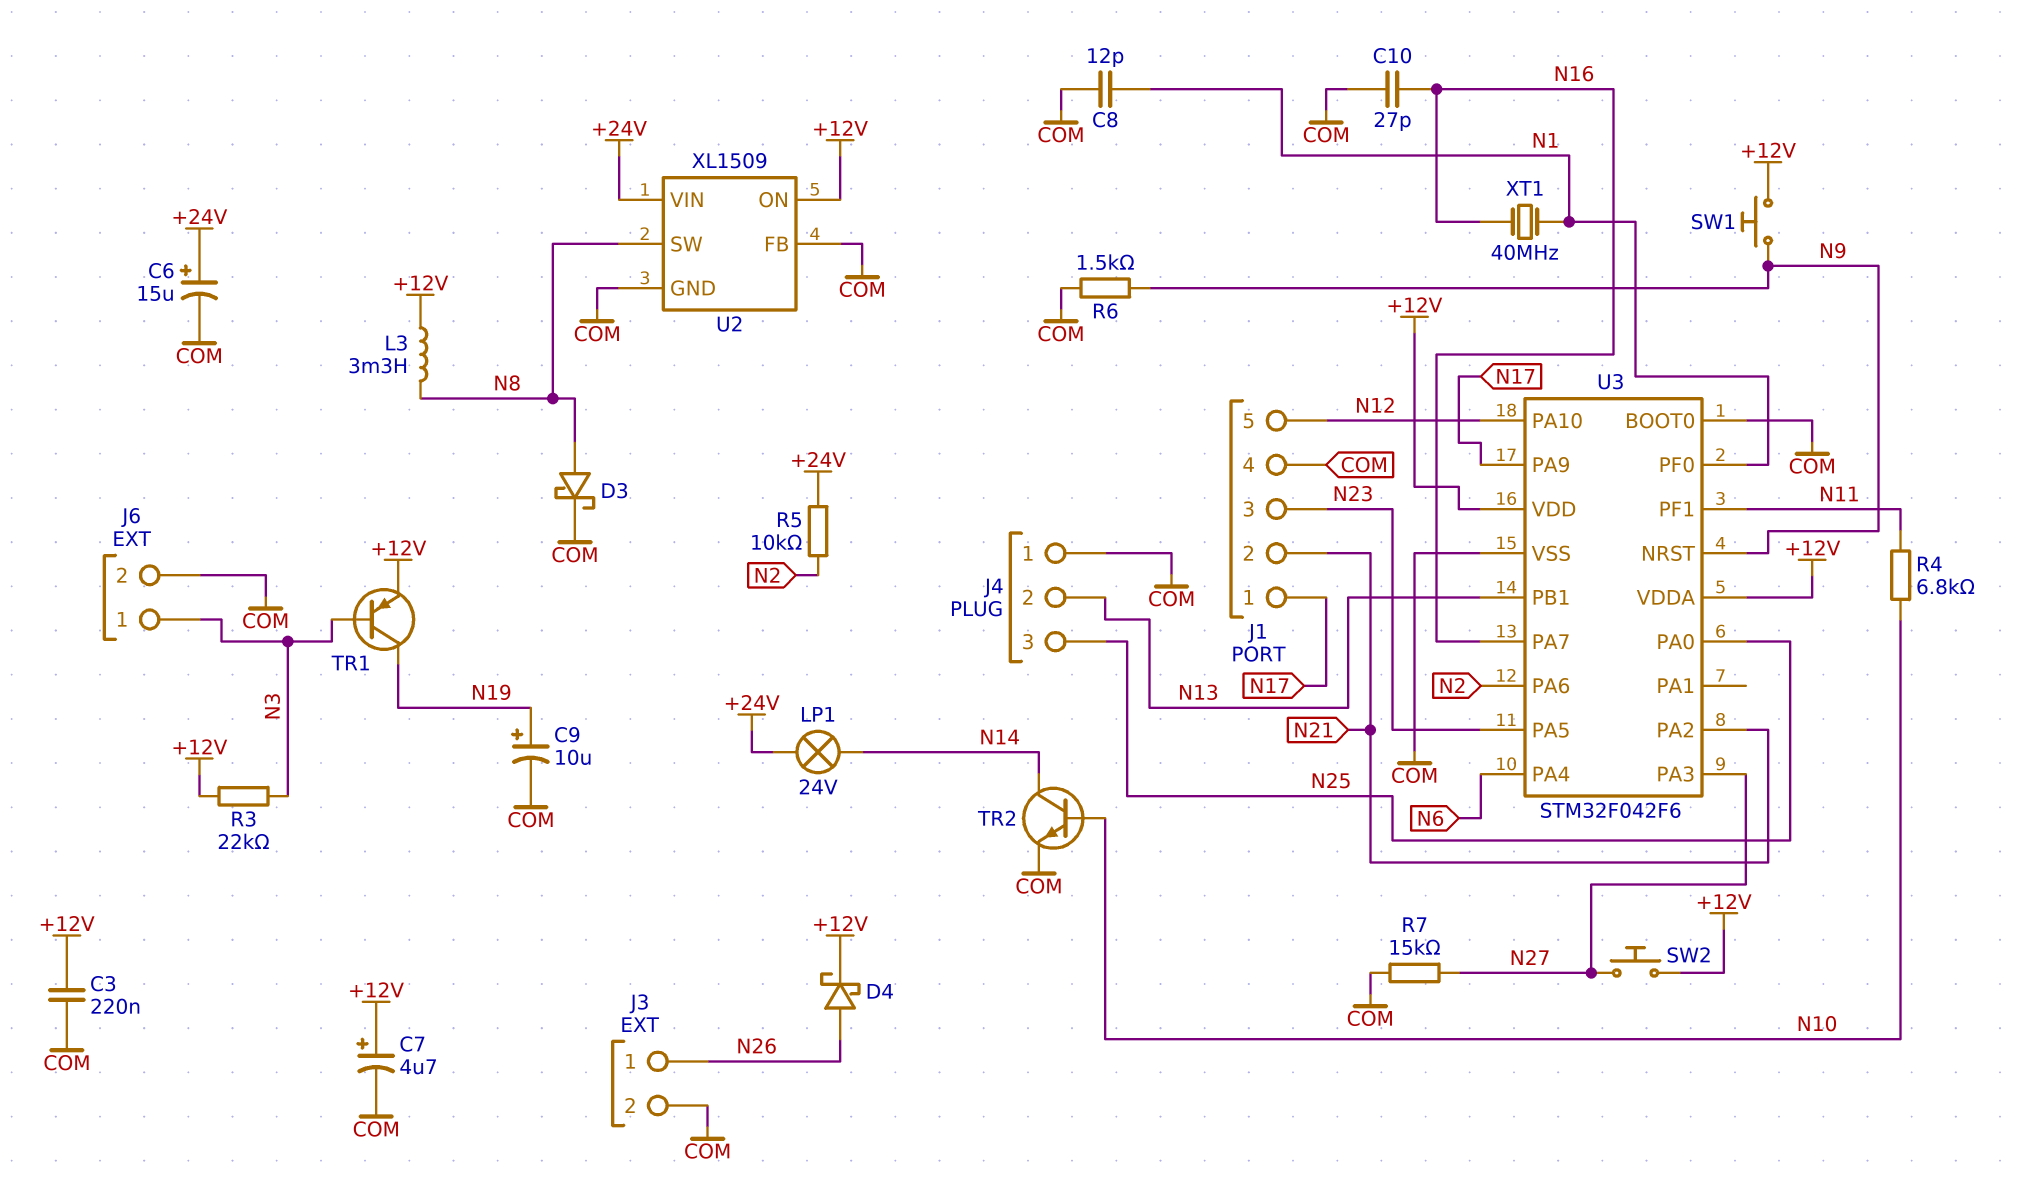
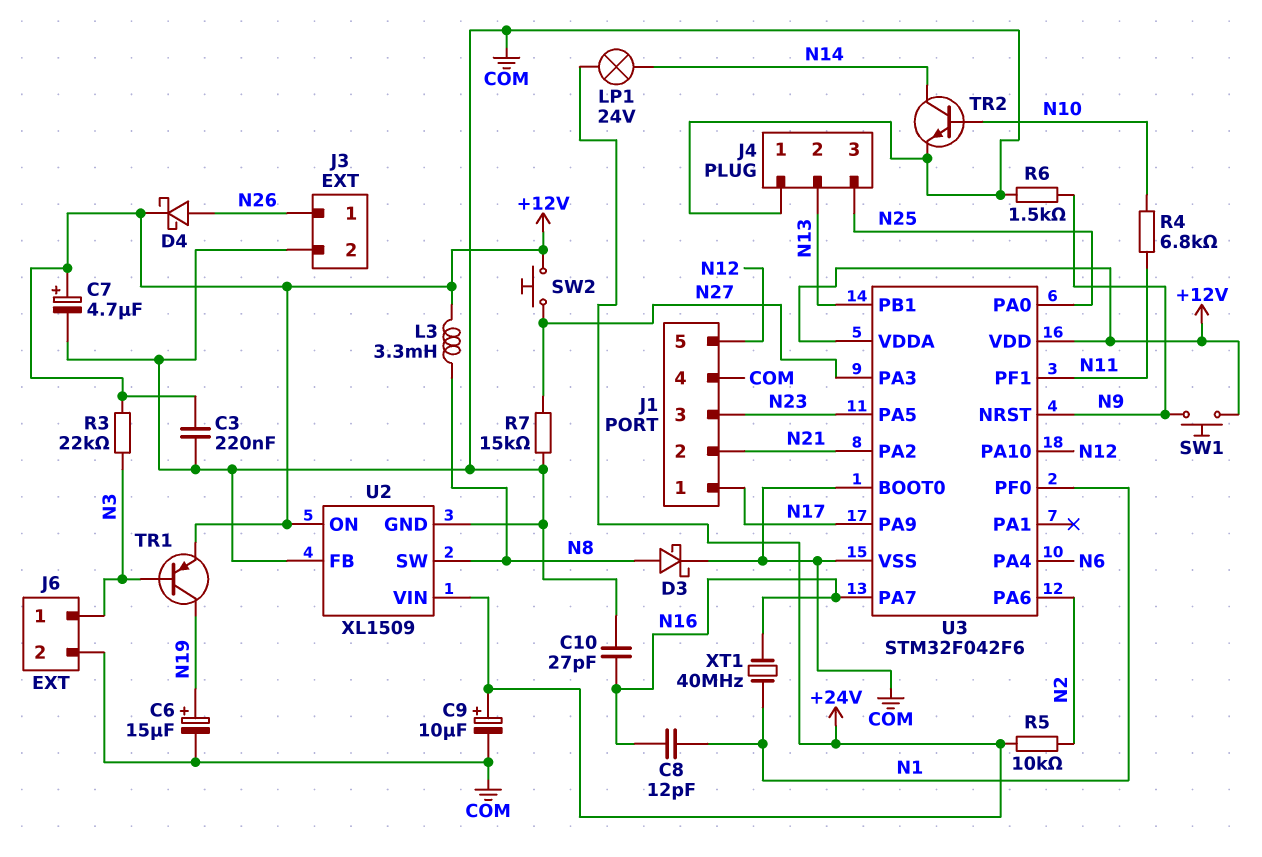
C6: 15uF (plus +24V, minus COM) -> 15uF (plus N19, minus COM)
C8: 12pF (COM, N1) -> 12pF (N1, N16)
C9: 10uF (plus N19, minus COM) -> 10uF (plus +24V, minus COM)

